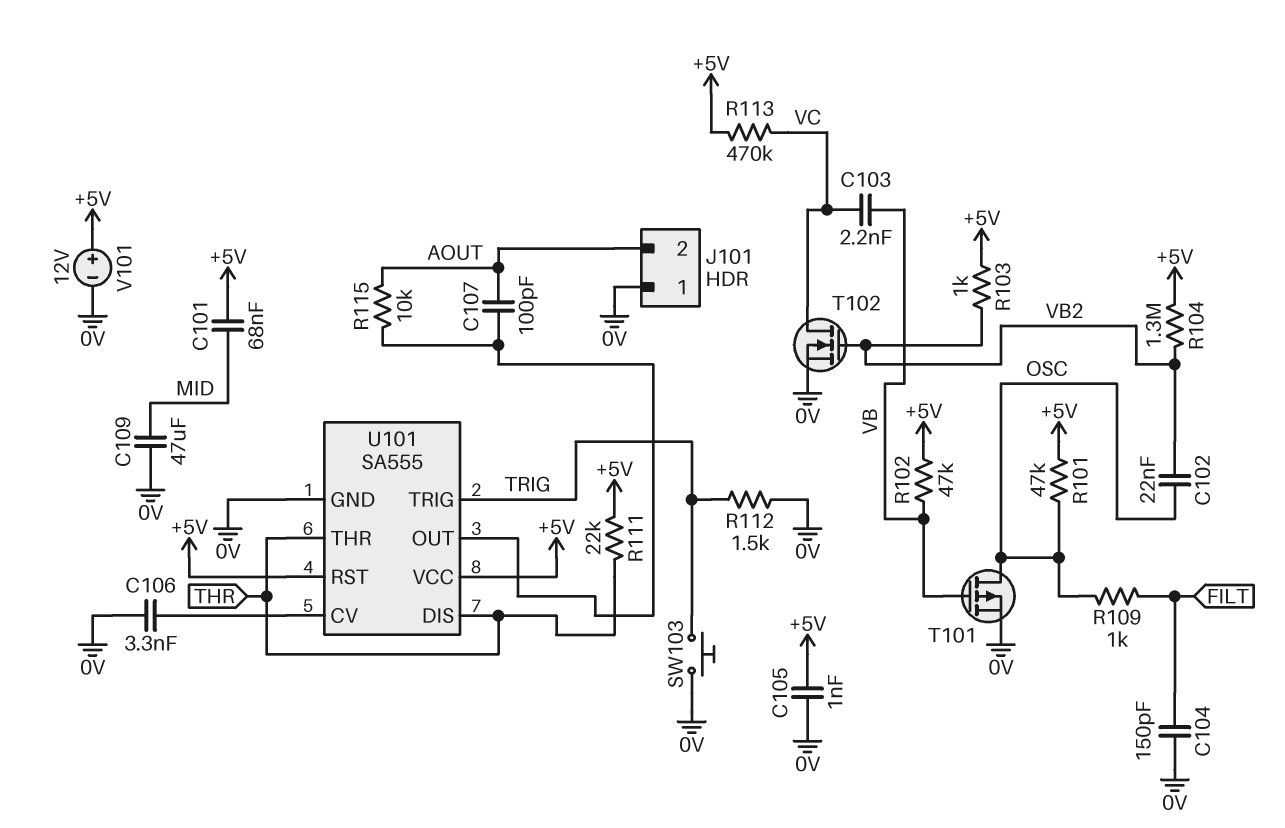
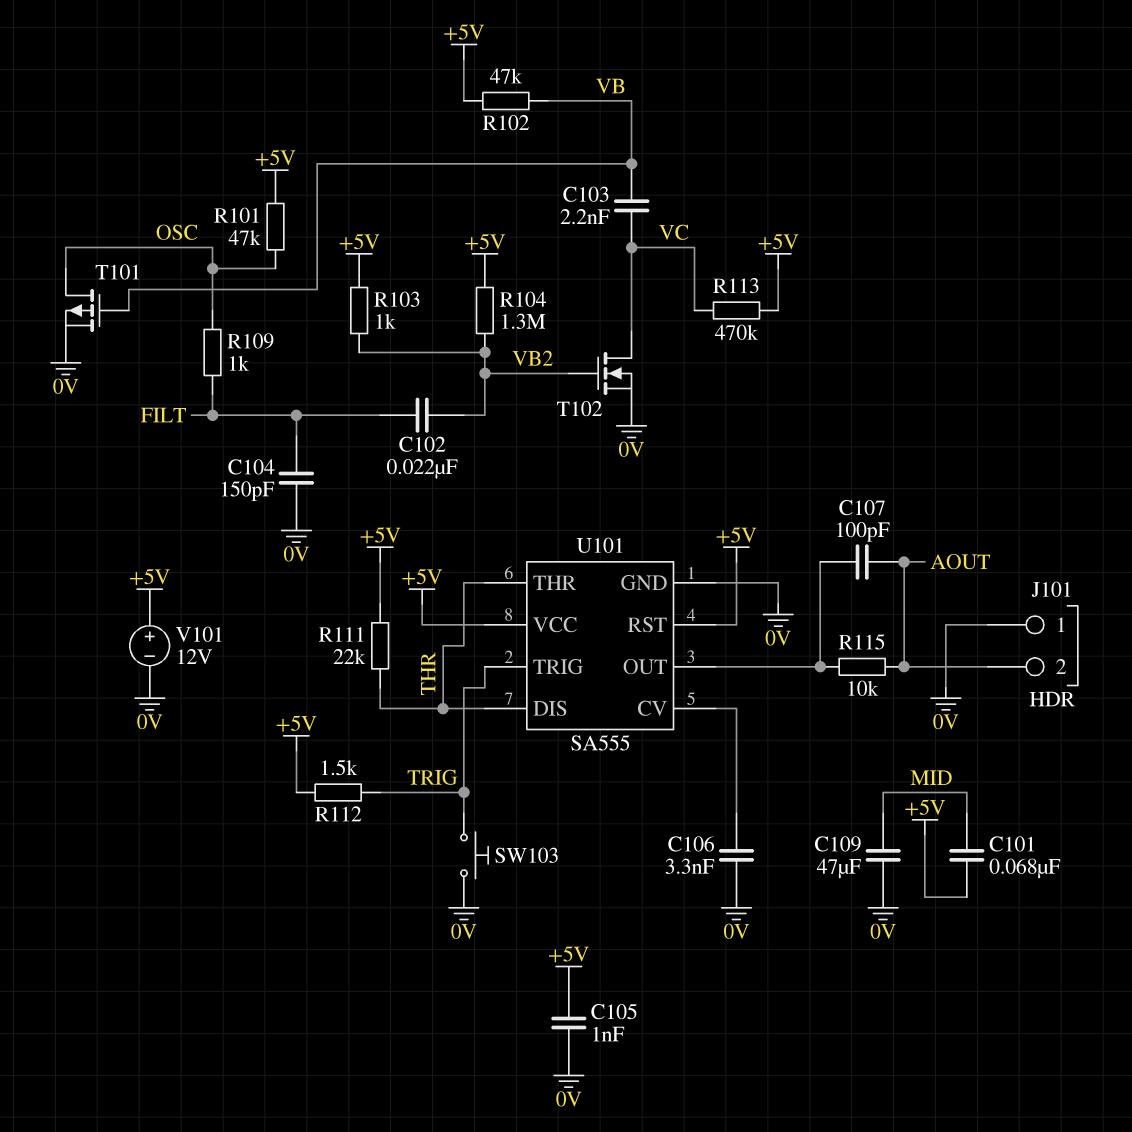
C102: 22nF (OSC, VB2) -> 22nF (FILT, VB2)
R112: 1.5k (0V, TRIG) -> 1.5k (+5V, TRIG)

